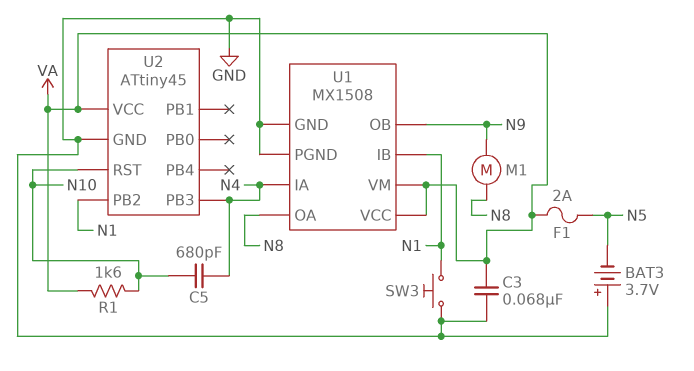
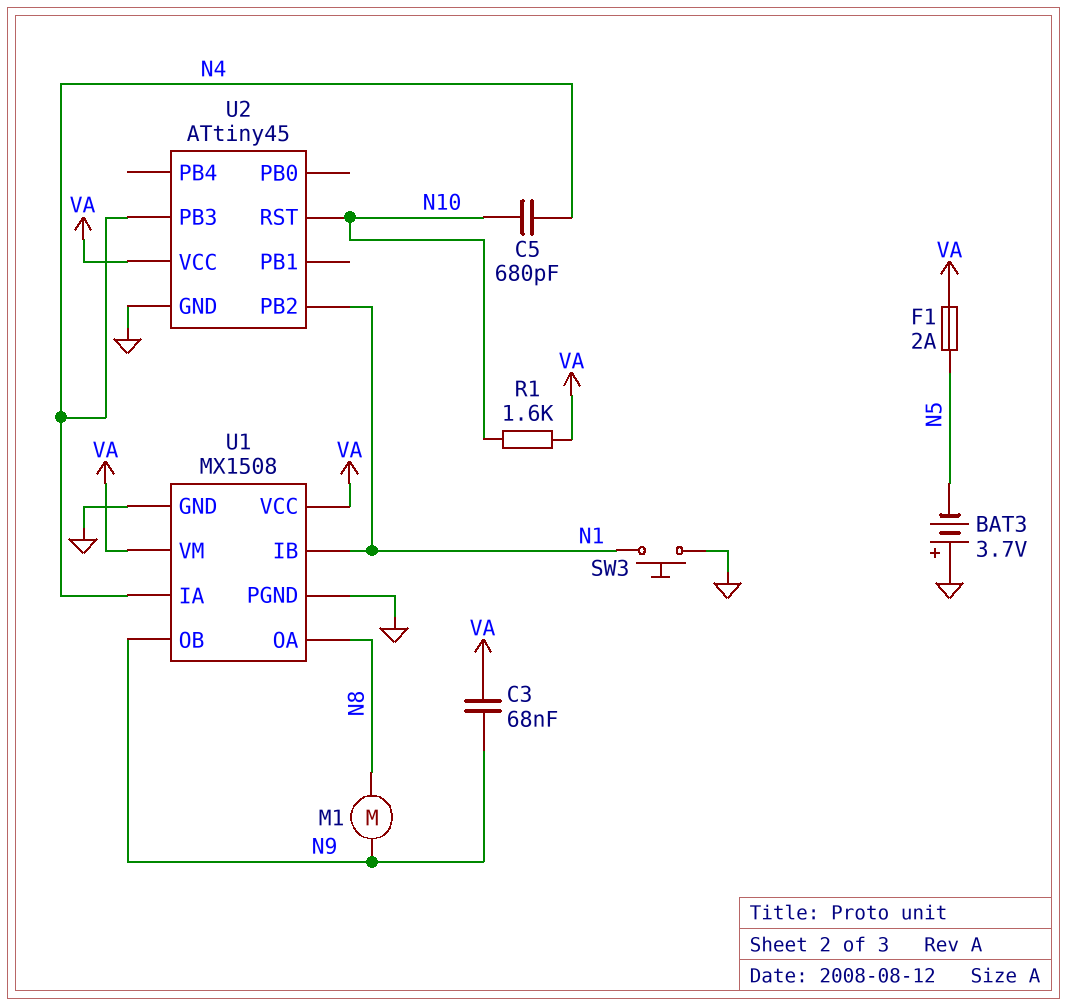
C3: 68nF (GND, VA) -> 68nF (N9, VA)

